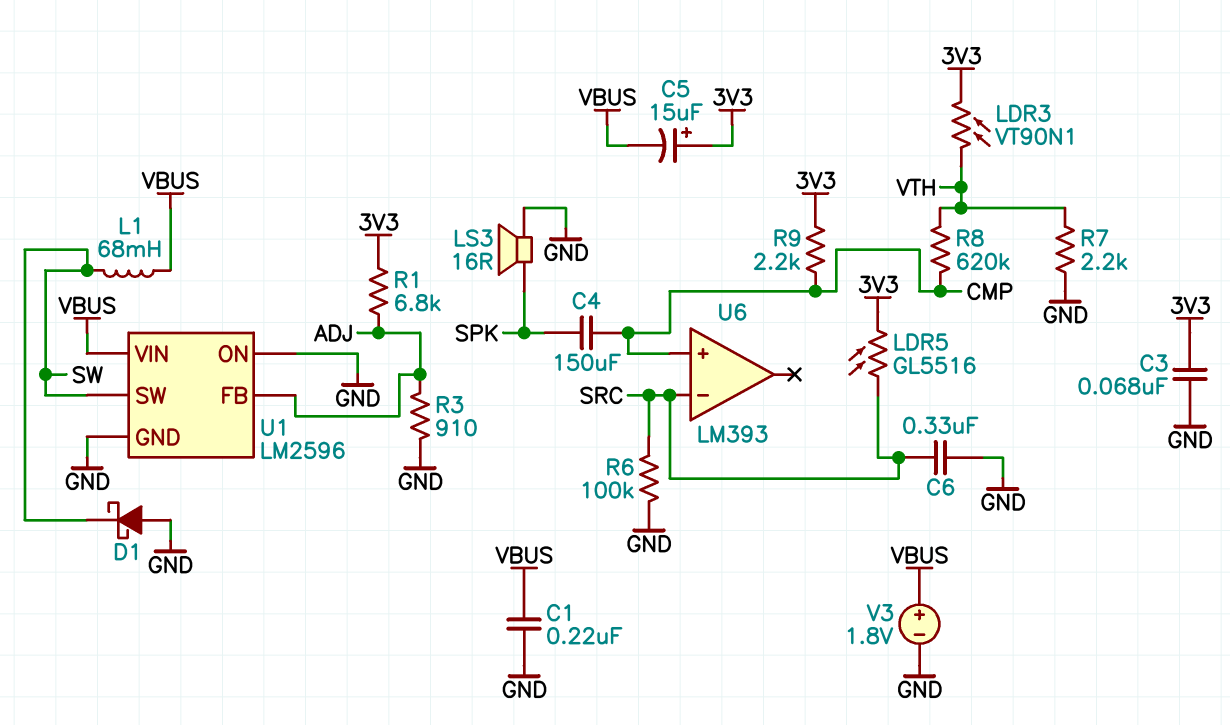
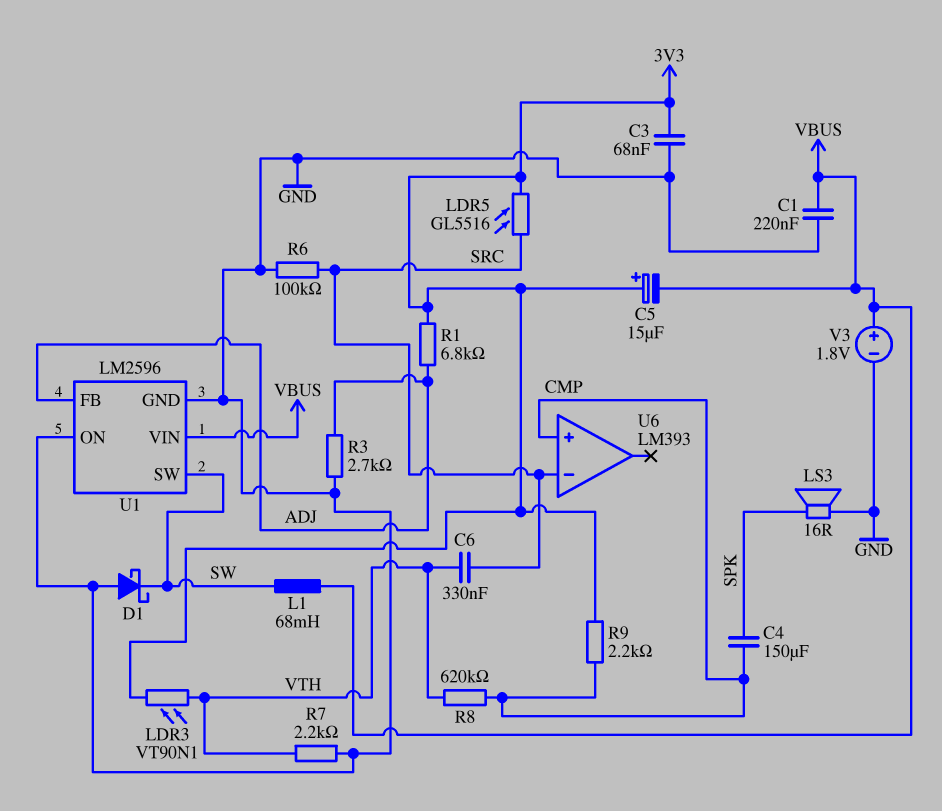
C6: 330nF (GND, SRC) -> 330nF (SRC, VTH)
R3: 910 (ADJ, GND) -> 2.7k (ADJ, GND)

